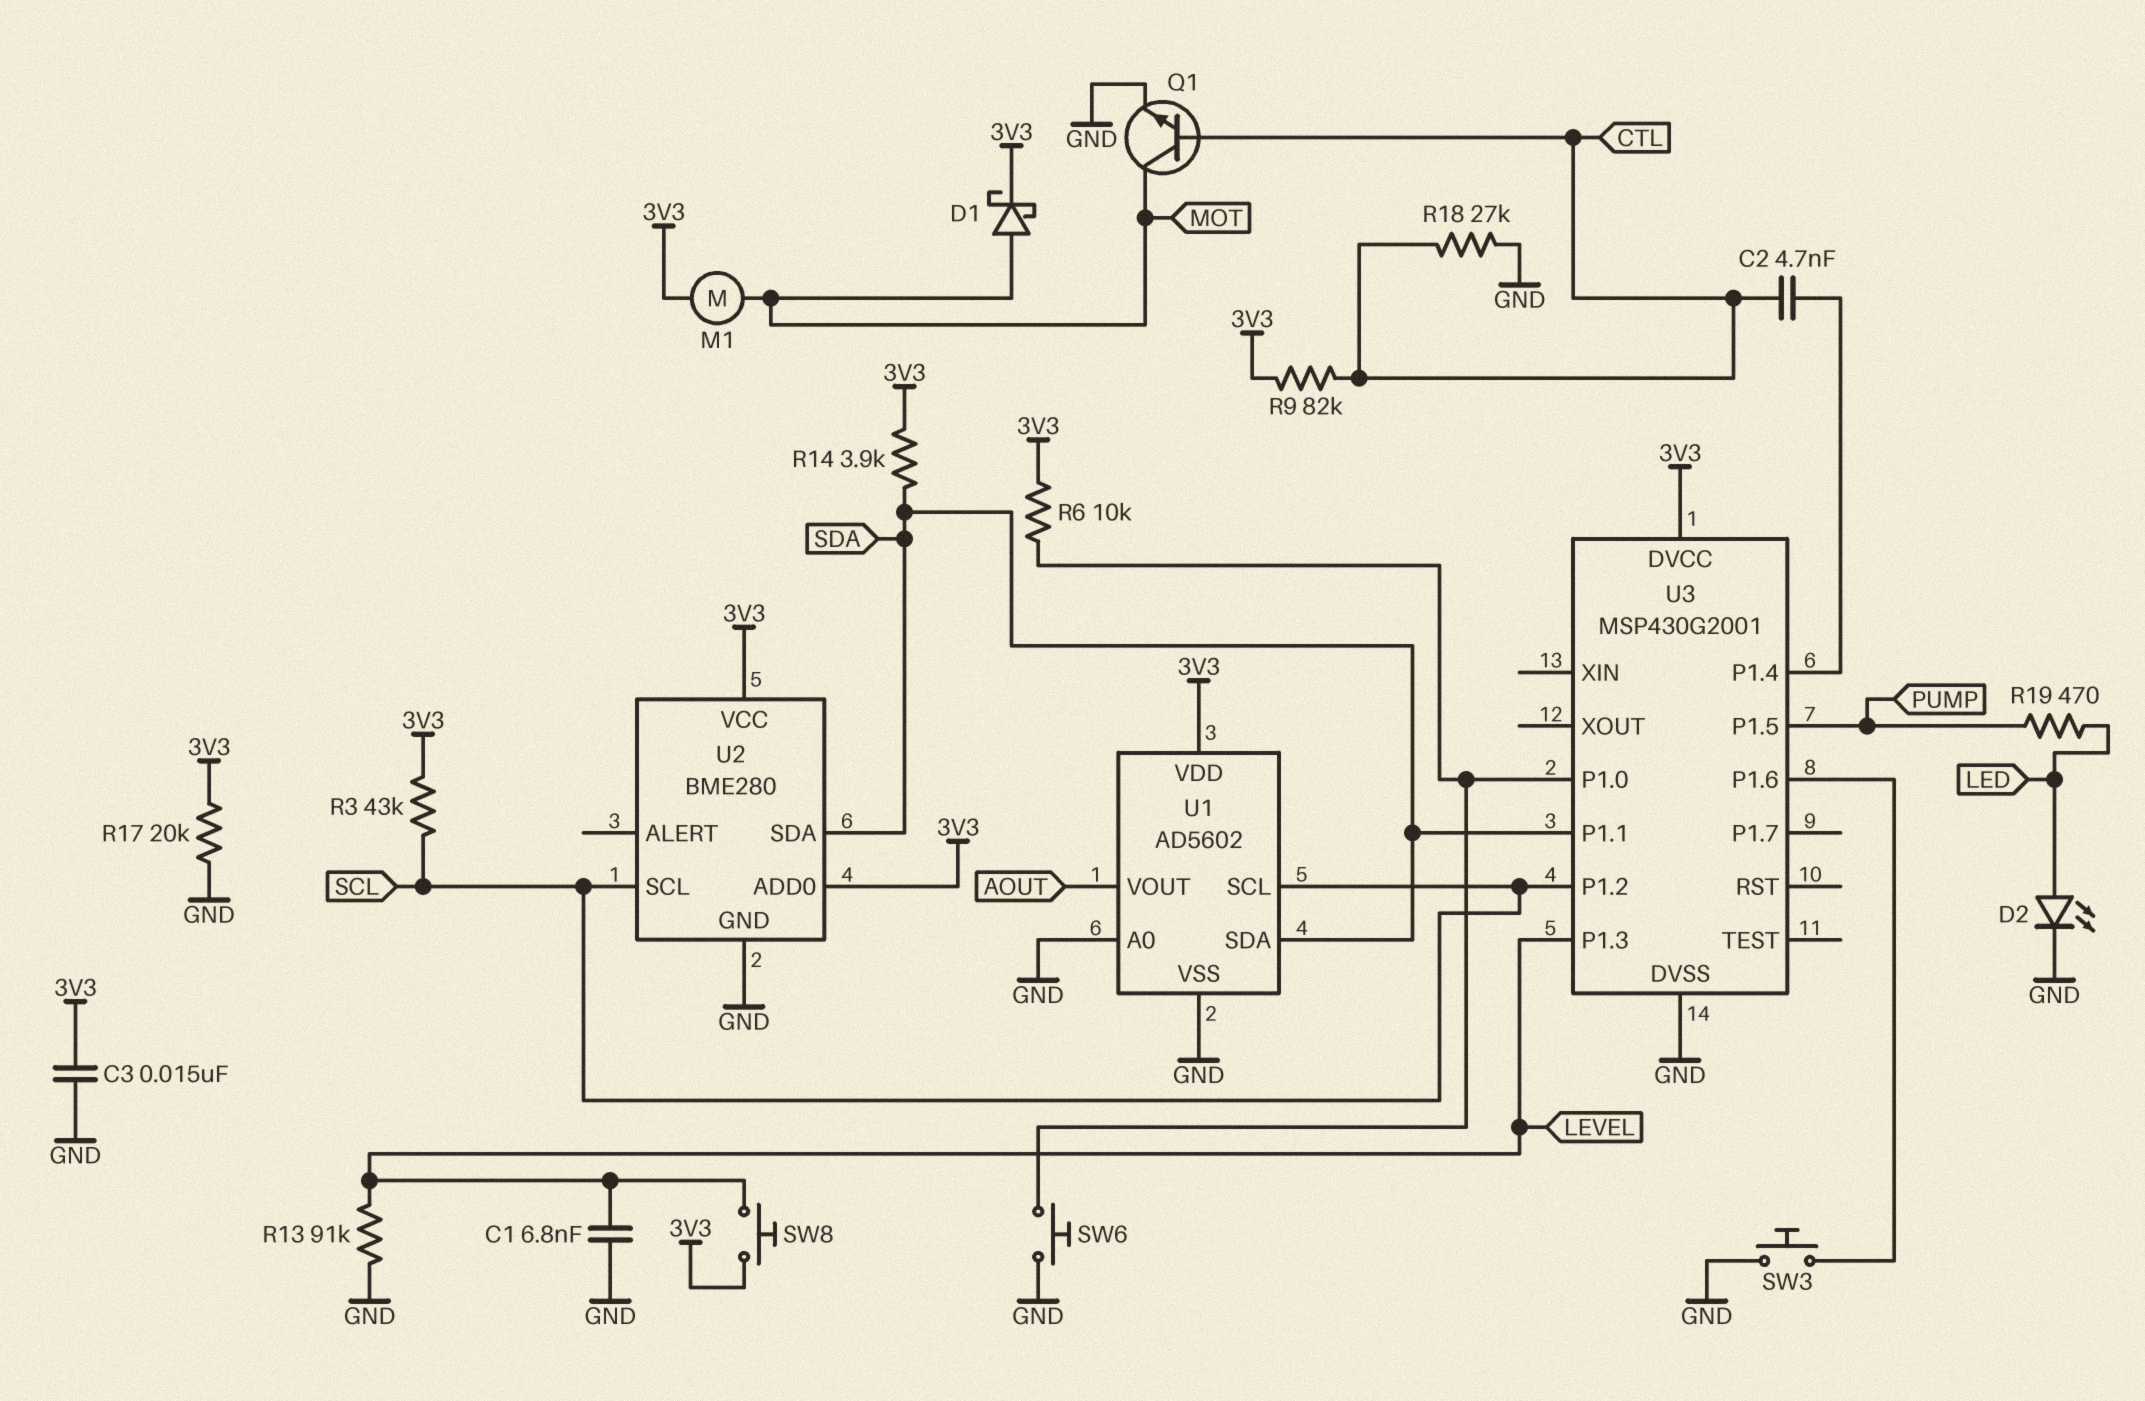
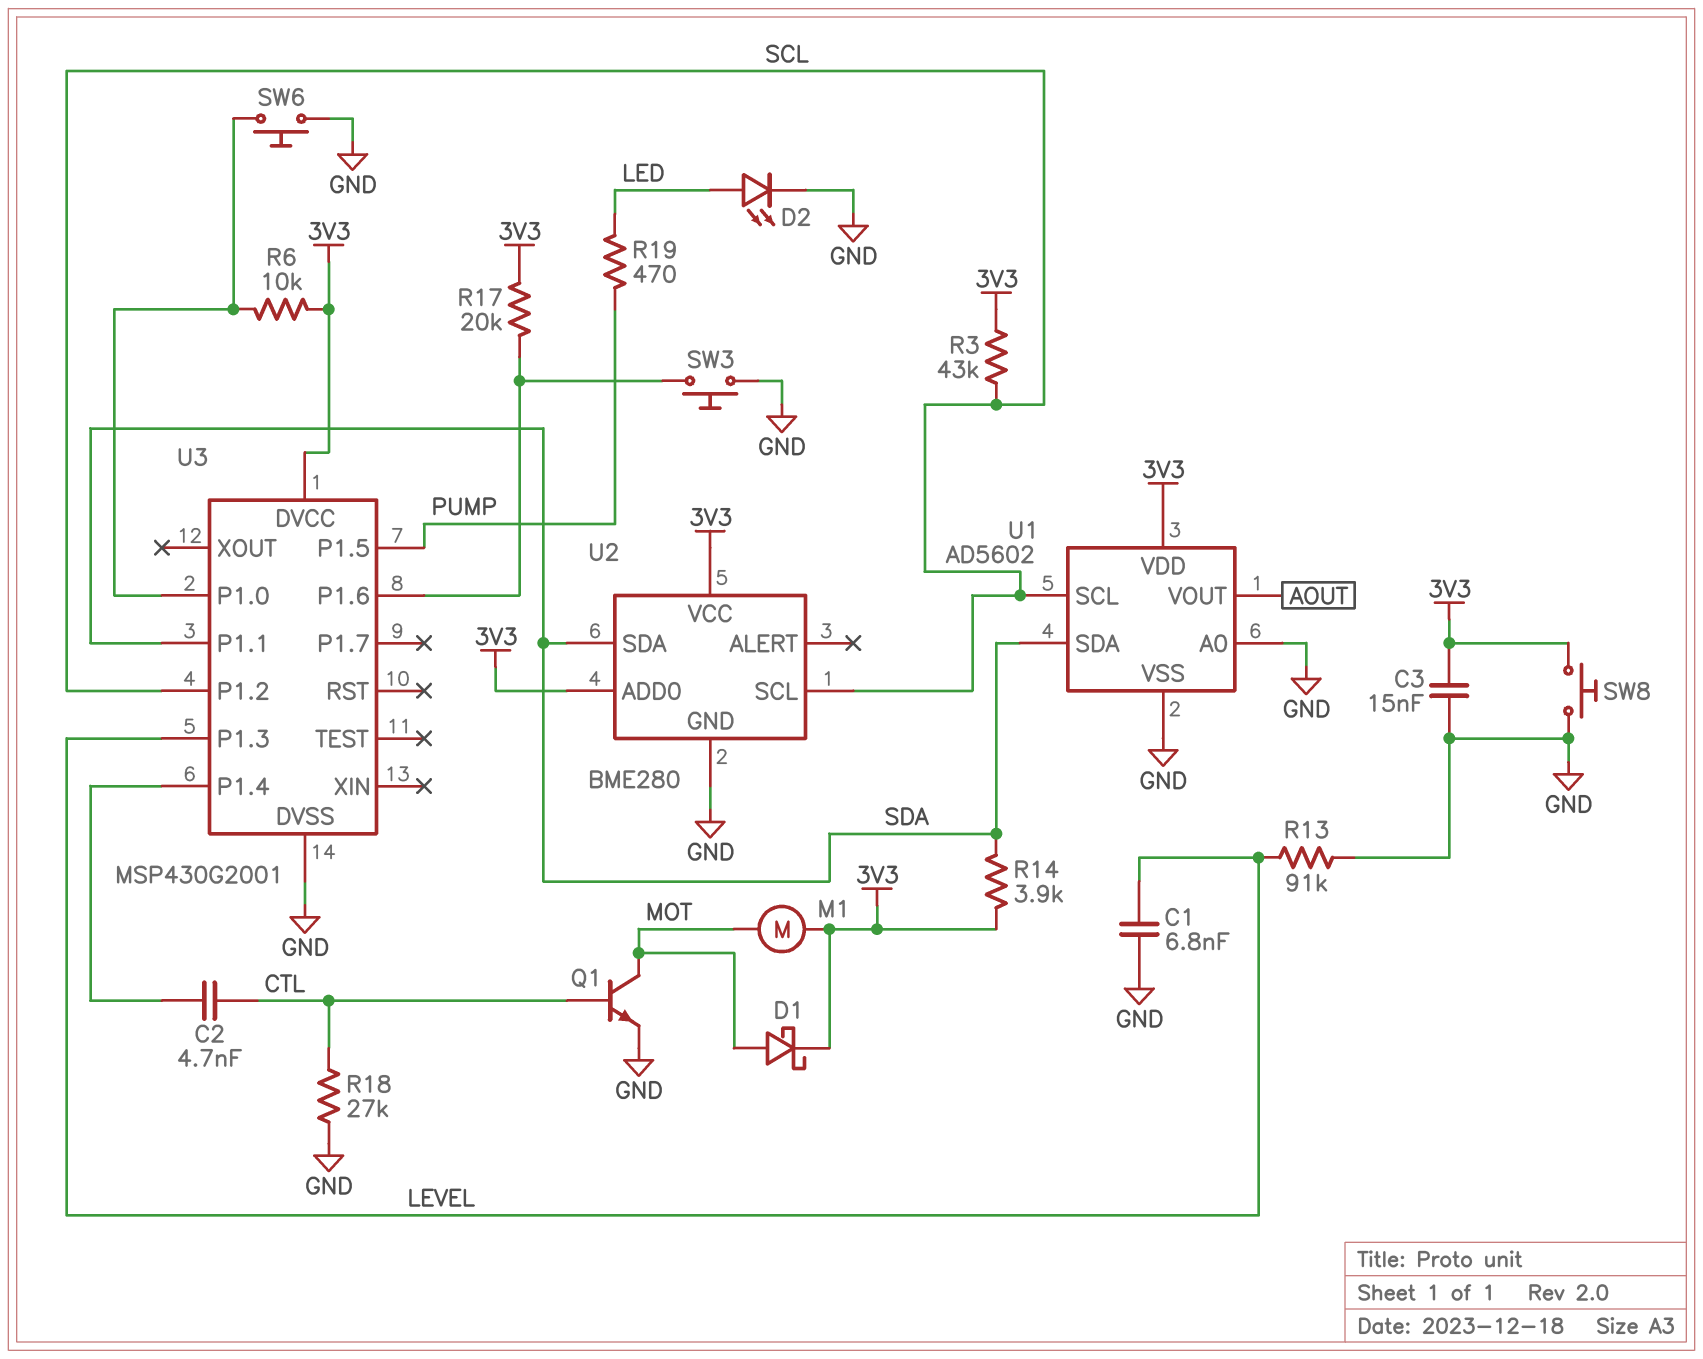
R9: 82k (3V3, CTL) -> none
R17: 20k (3V3, GND) -> 20k (3V3, U3/P1.6)
SW8: button (3V3, LEVEL) -> button (3V3, GND)

